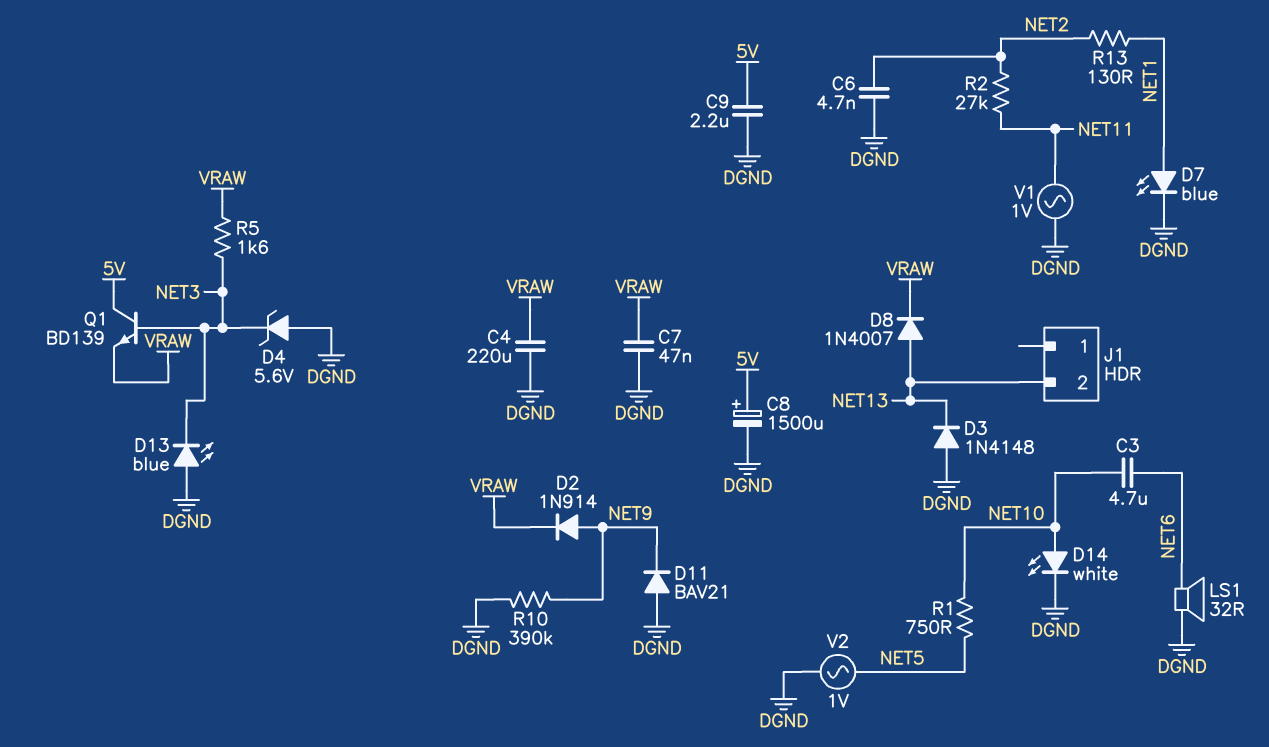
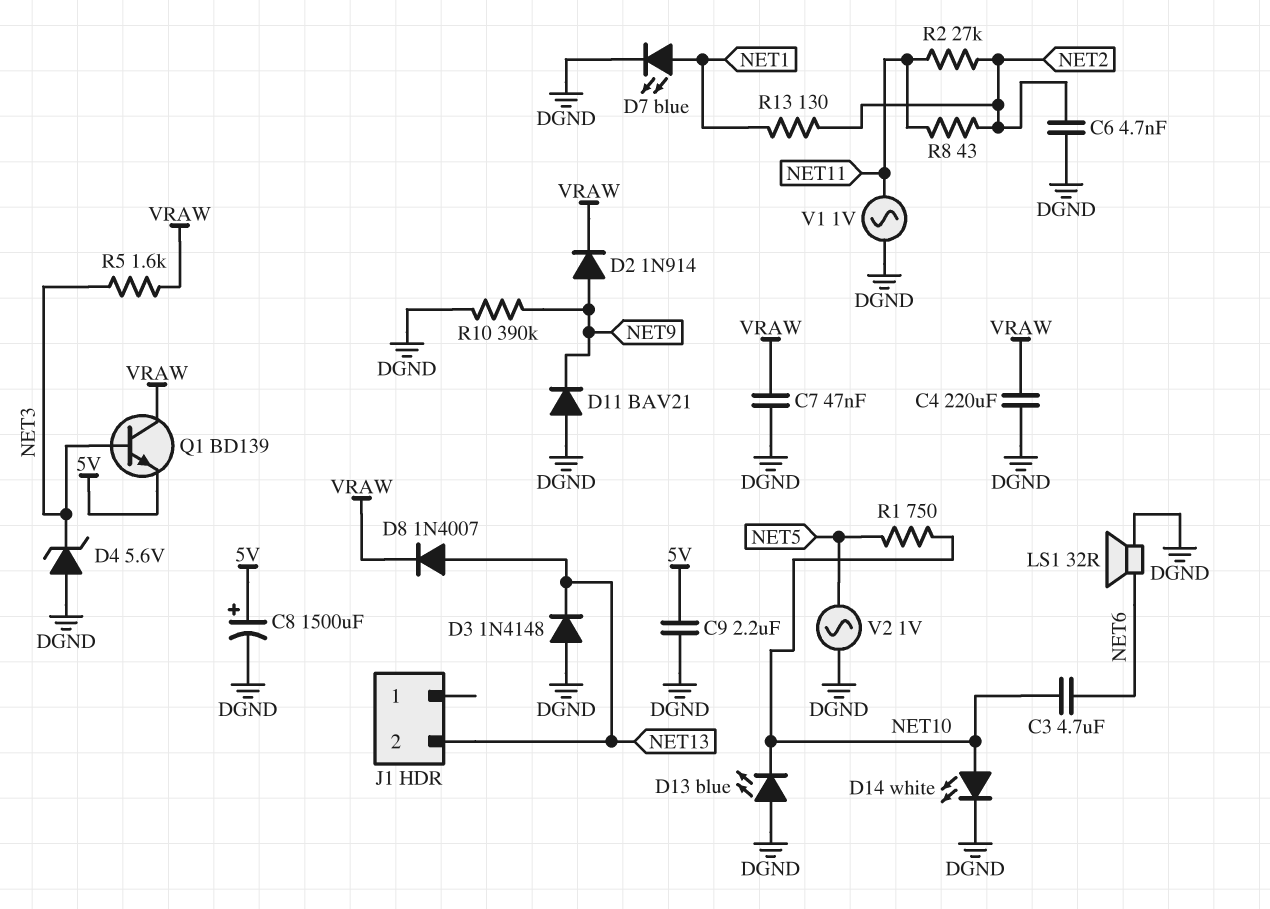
D13: LED blue (A DGND, K NET3) -> LED blue (A DGND, K NET10)
Q1: NPN BD139 (B NET3, C 5V, E VRAW) -> NPN BD139 (B NET3, C VRAW, E 5V)
R8: none -> 43 (NET2, NET11)

